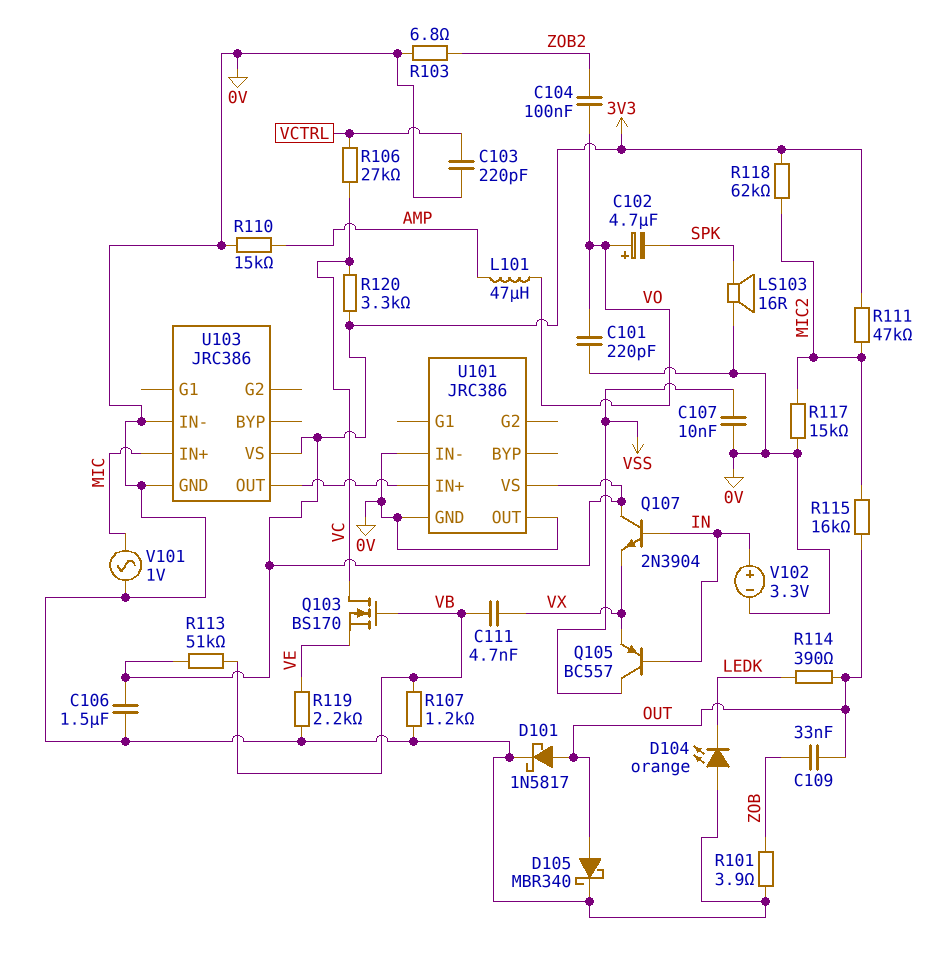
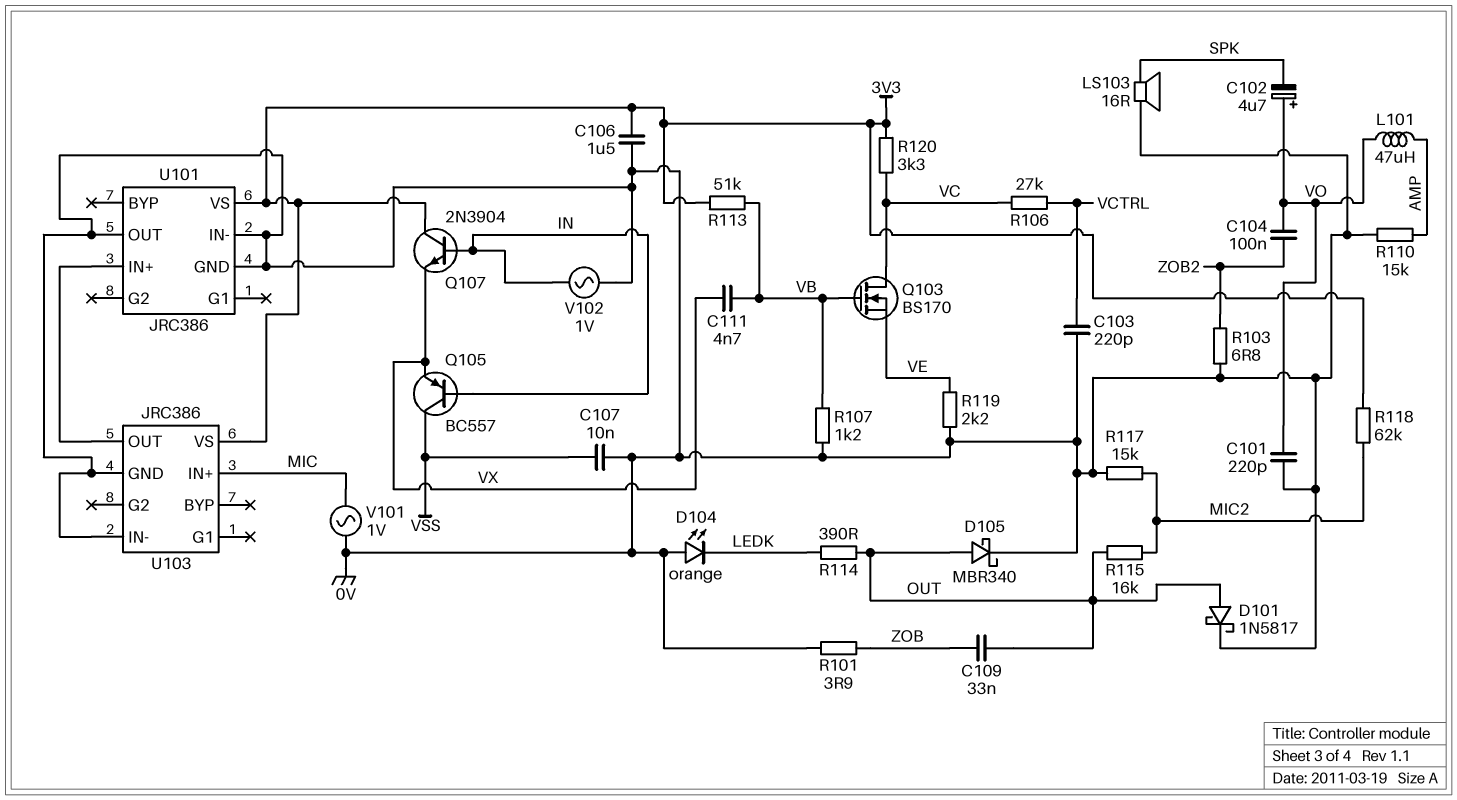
R111: 47k (3V3, MIC2) -> none
V102: 3.3V (plus IN, minus 0V) -> AC 1V (0V, IN)

